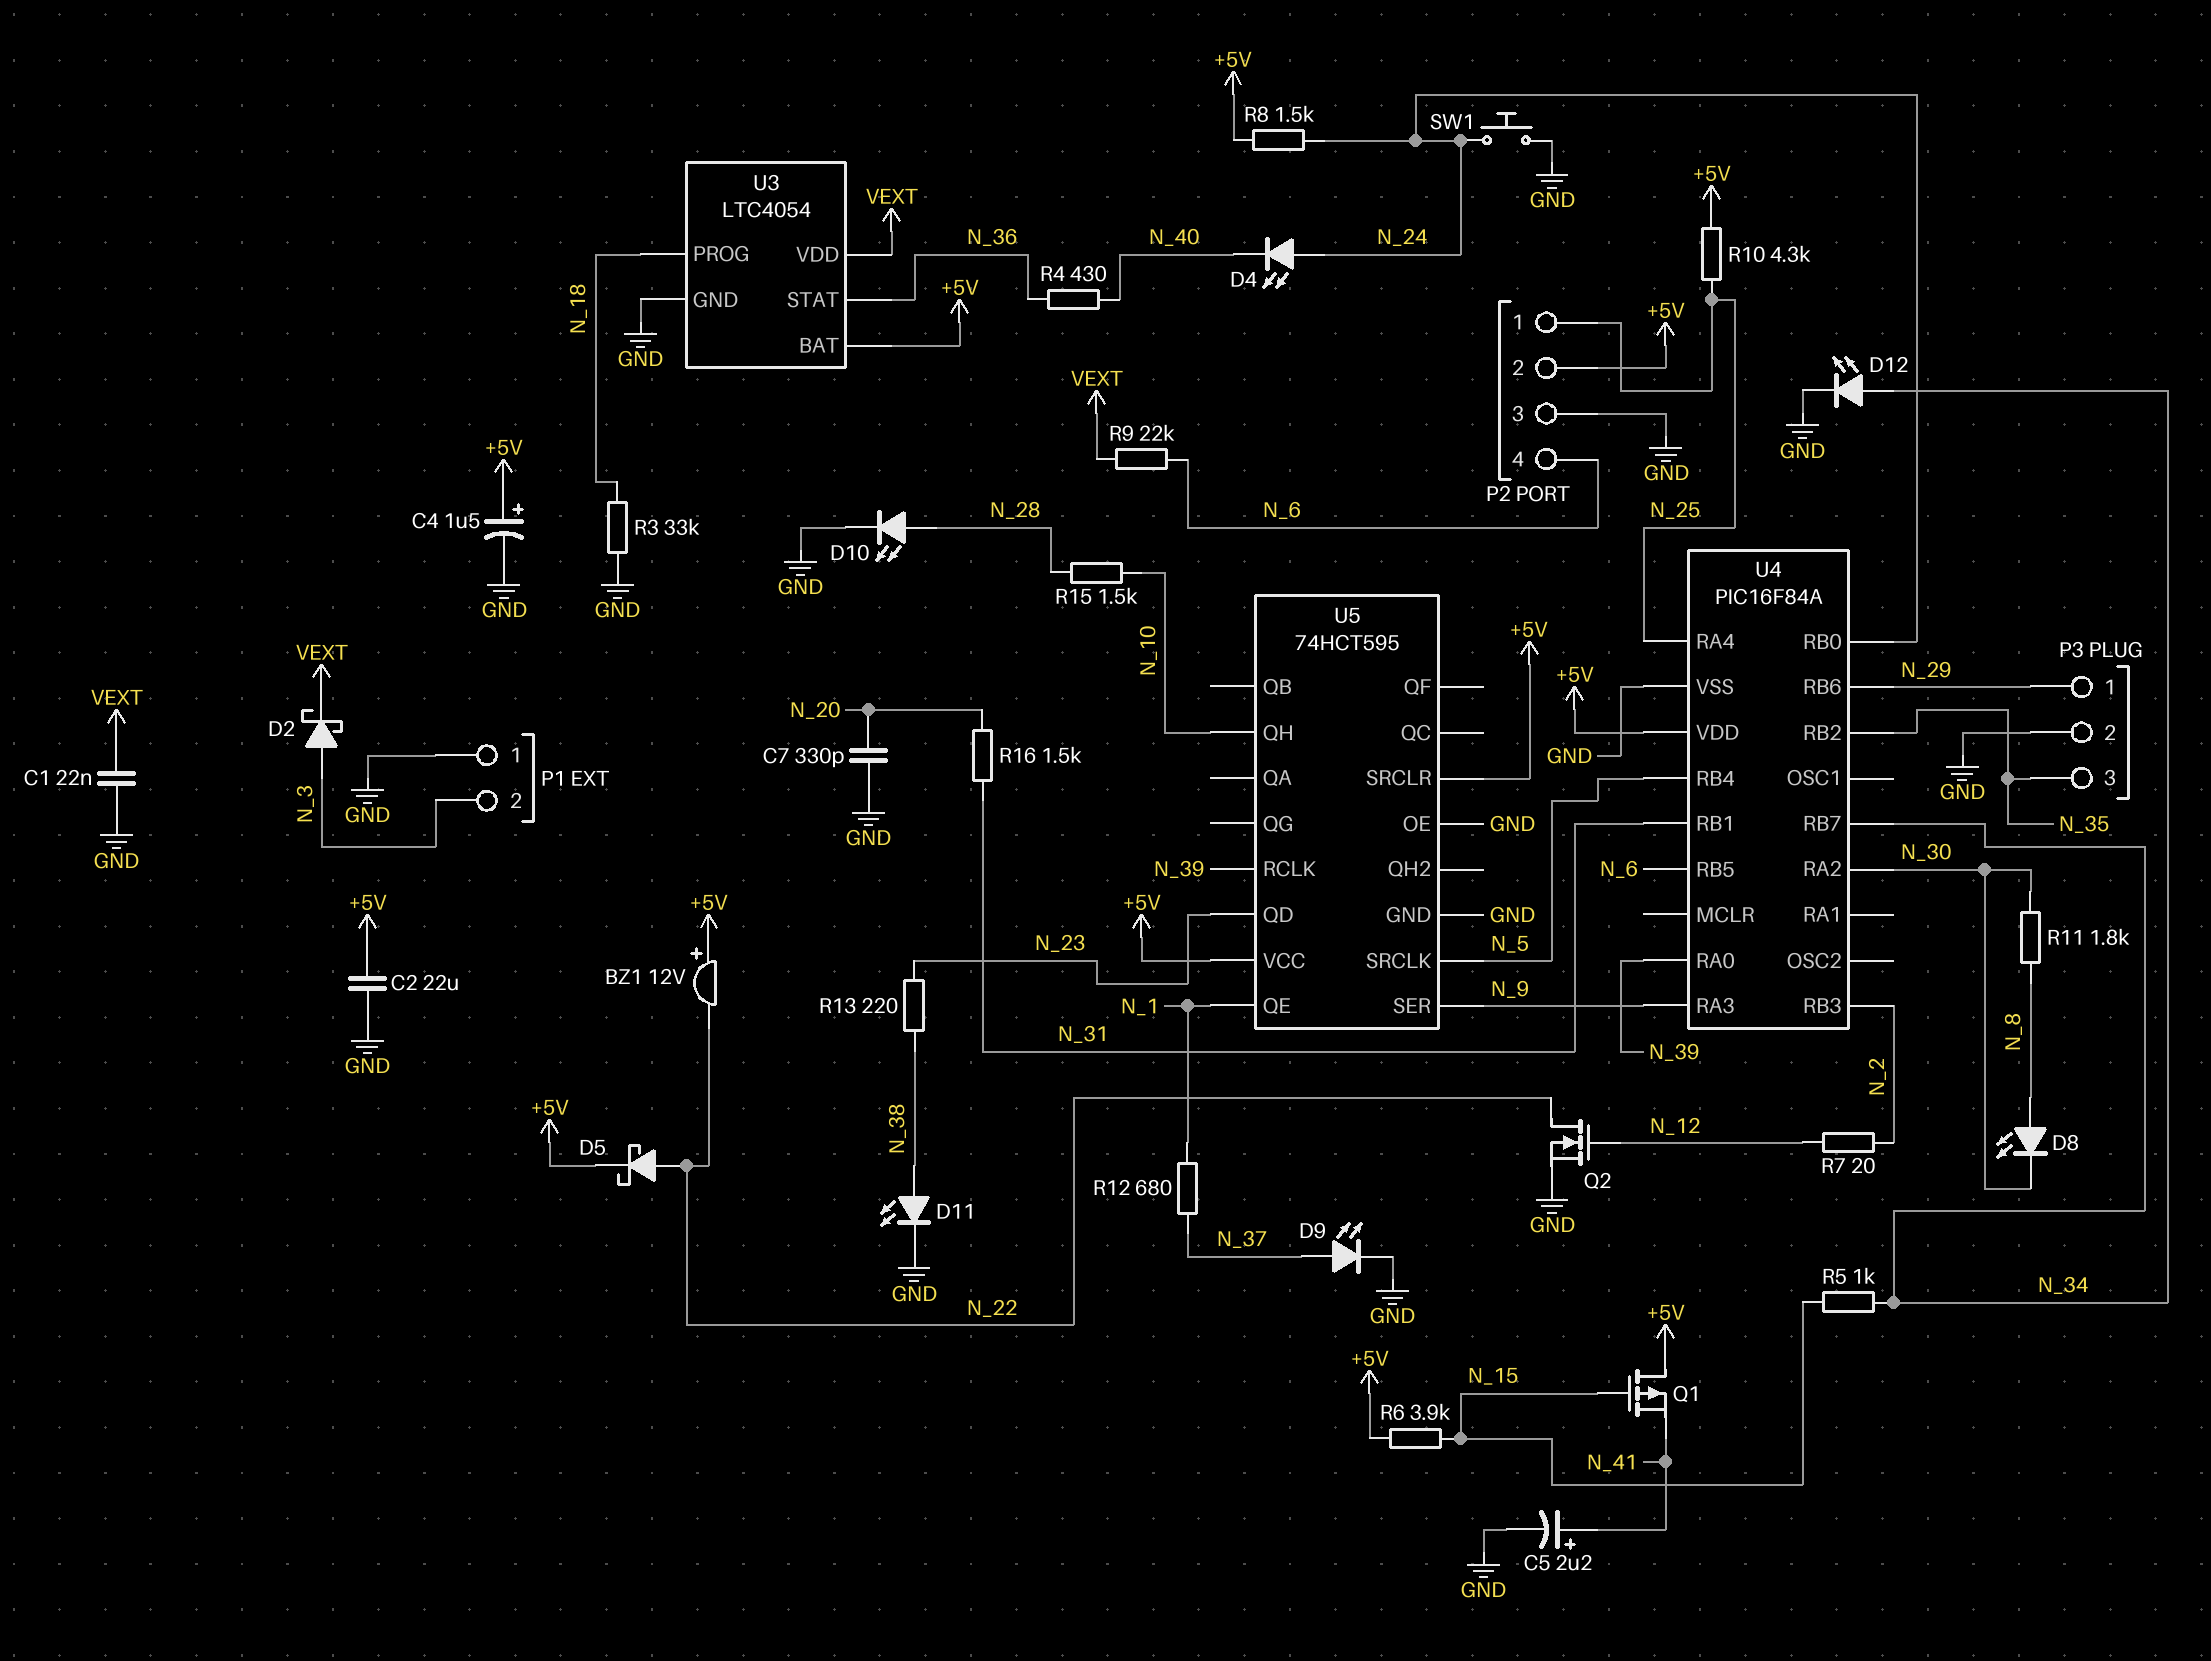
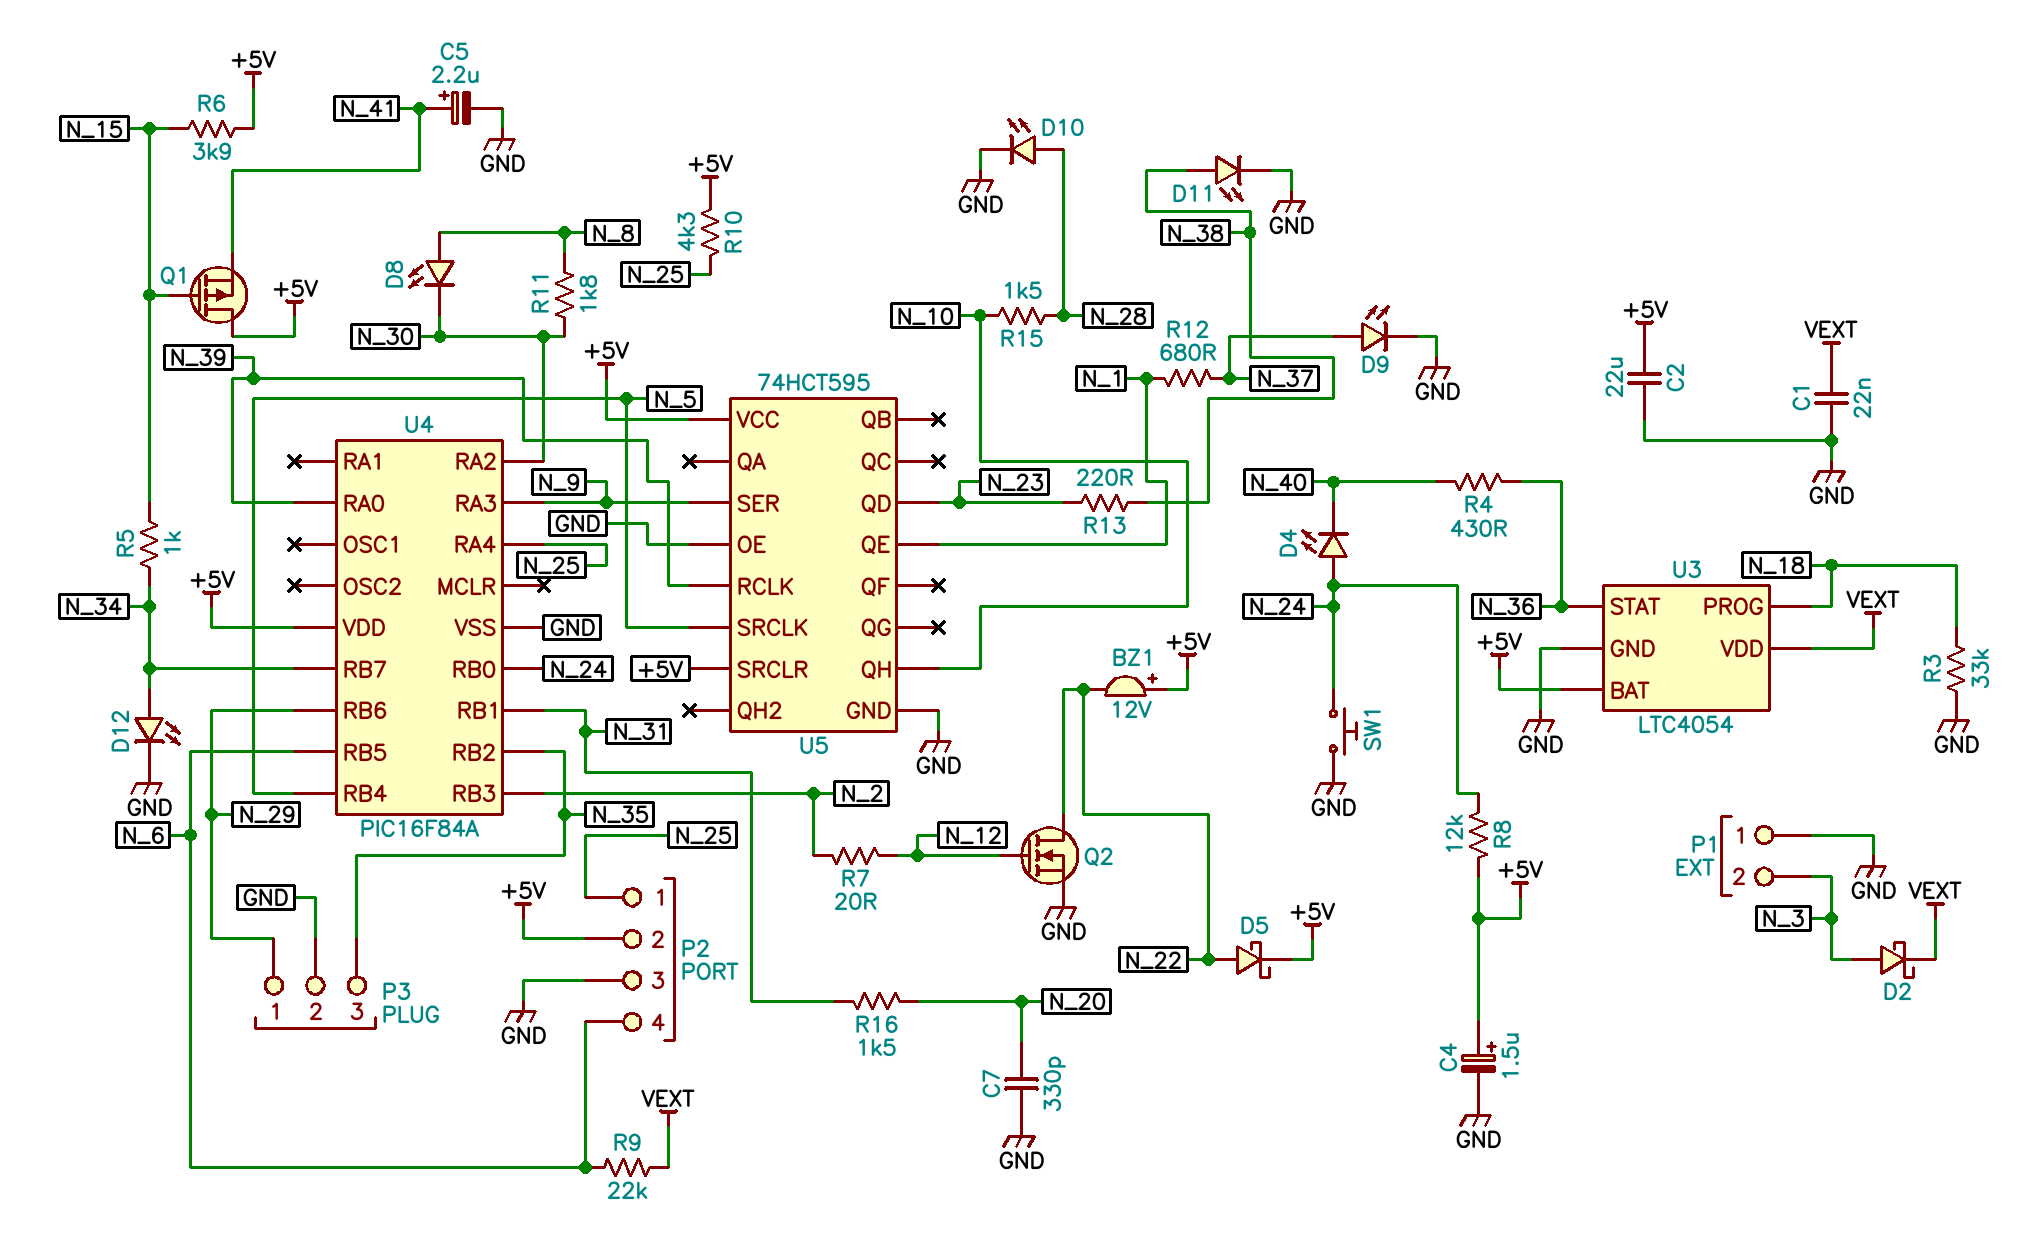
R8: 1.5k (+5V, N_24) -> 12k (+5V, N_24)

